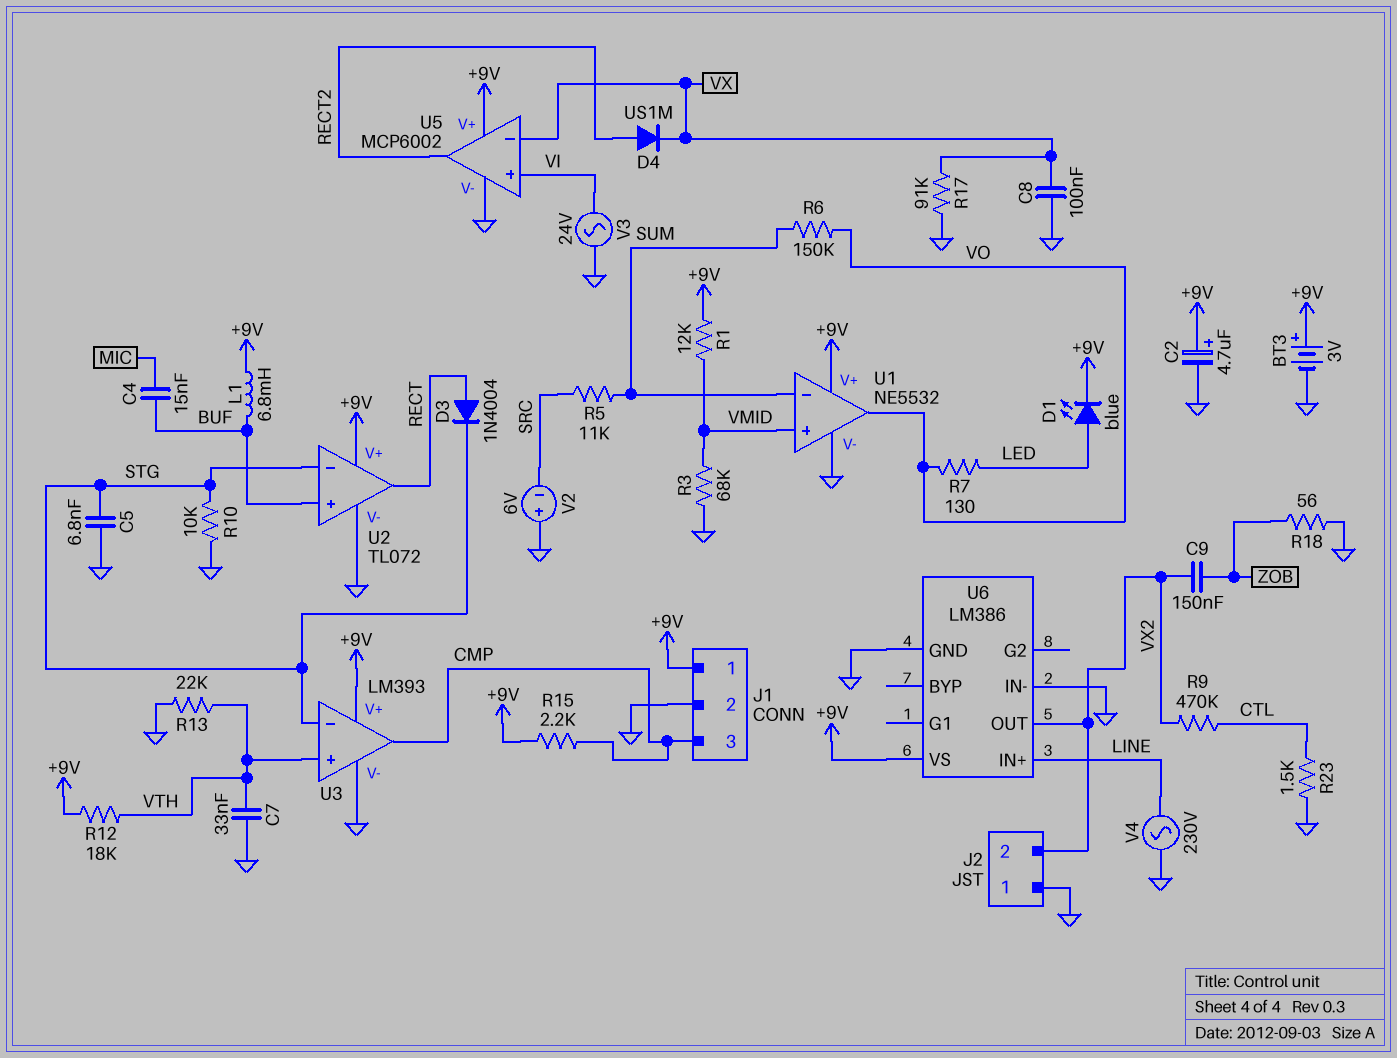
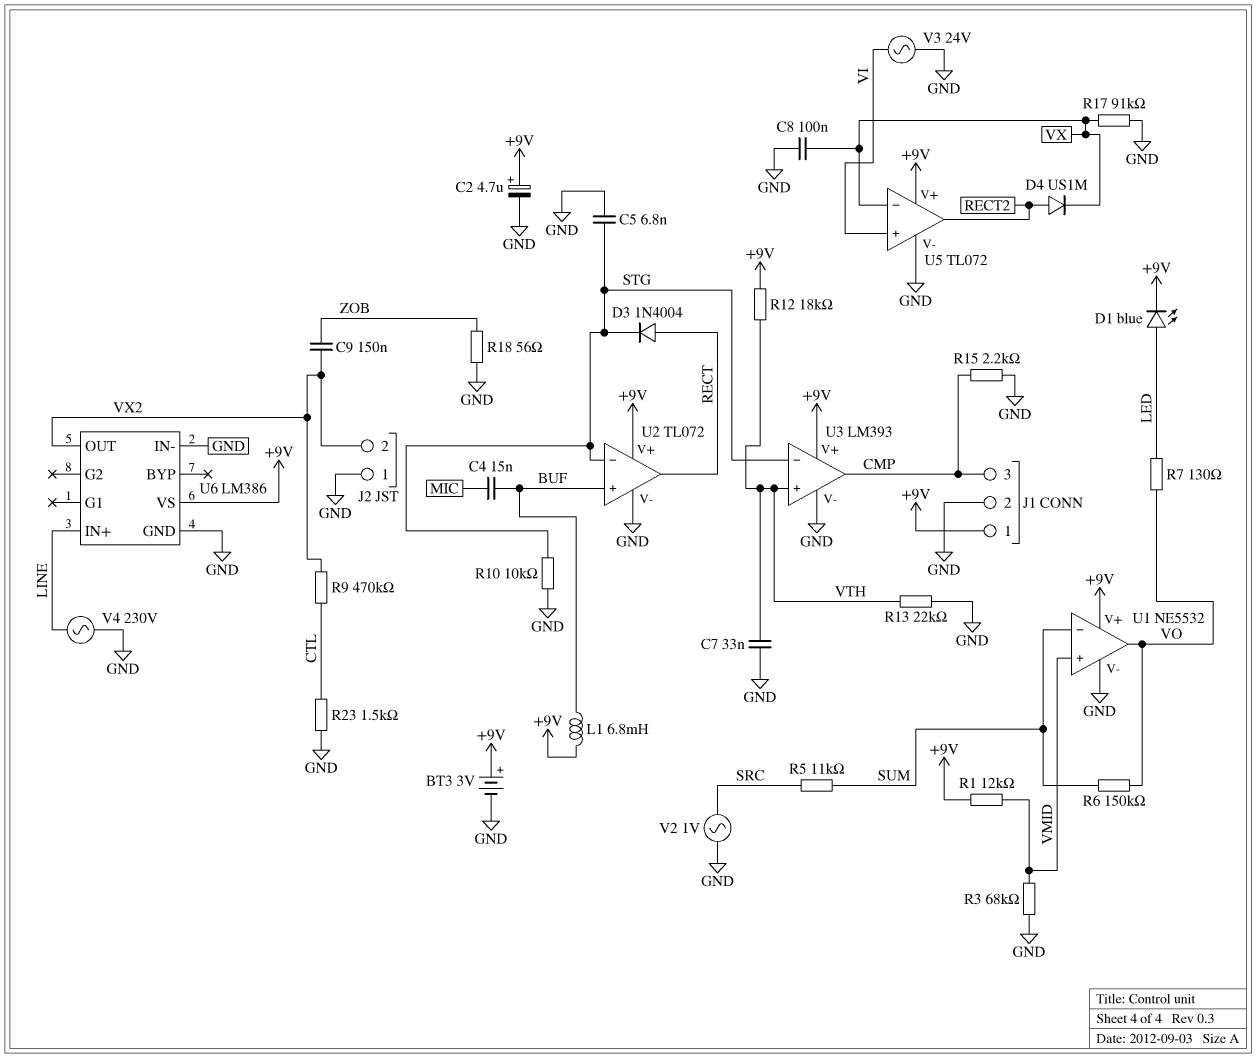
R15: 2.2k (+9V, CMP) -> 2.2k (CMP, GND)
U5: MCP6002 -> TL072
V2: 6V (plus GND, minus SRC) -> AC 1V (GND, SRC)

